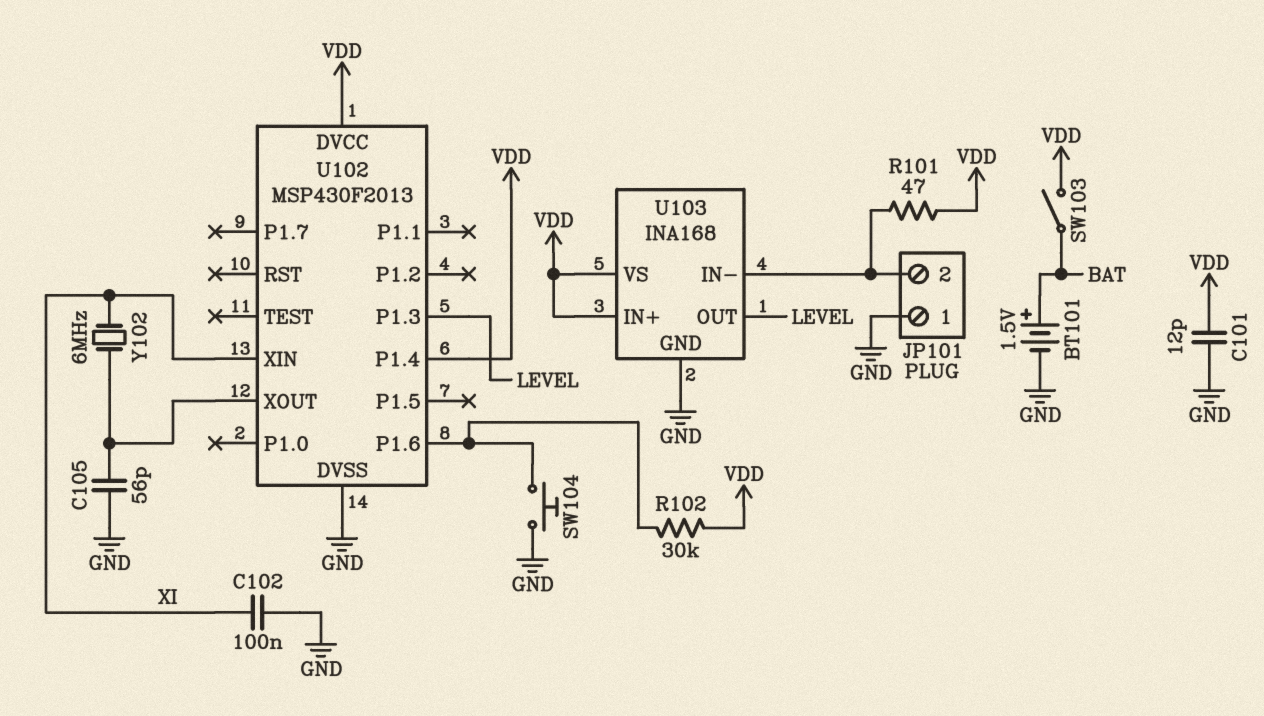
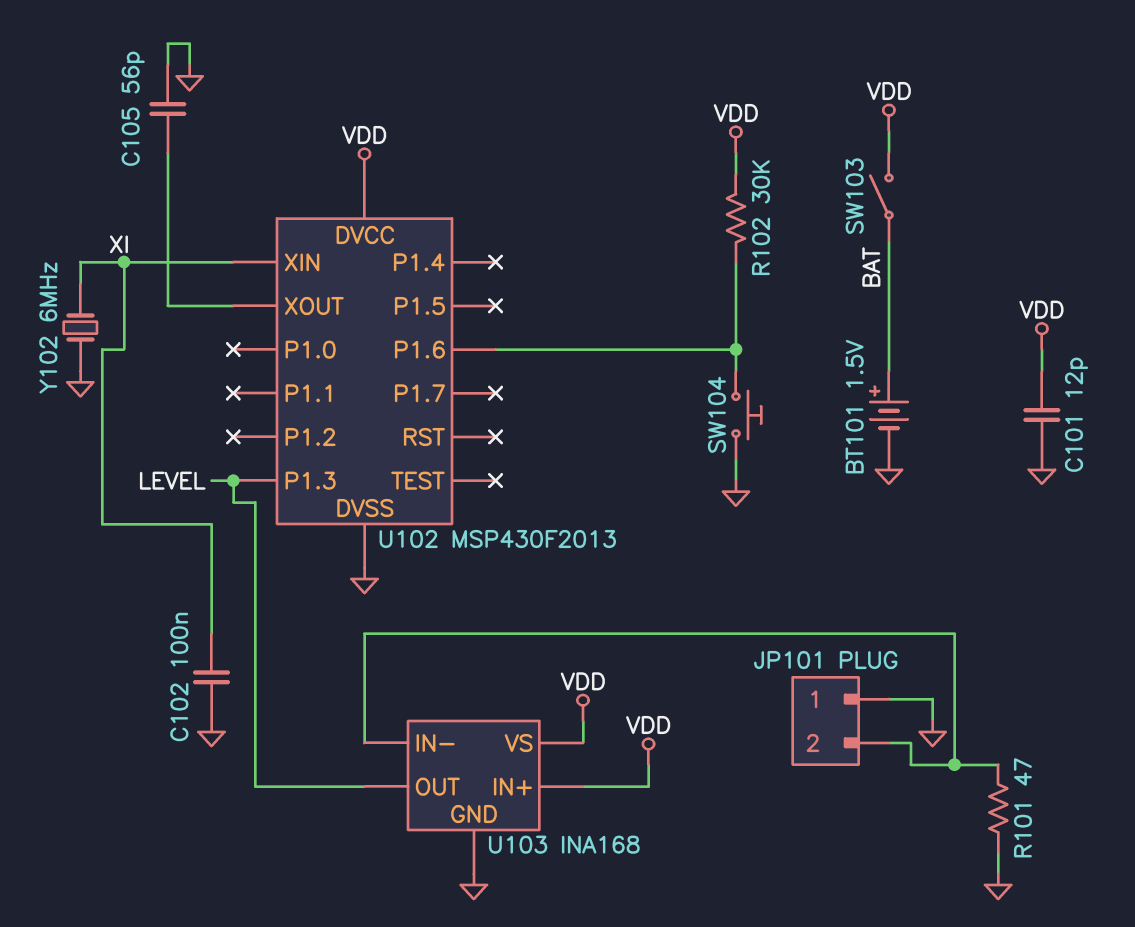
R101: 47 (JP101/2, VDD) -> 47 (GND, JP101/2)
U102 pin P1.4: VDD -> none
Y102: 6MHz (U102/XOUT, XI) -> 6MHz (GND, XI)

